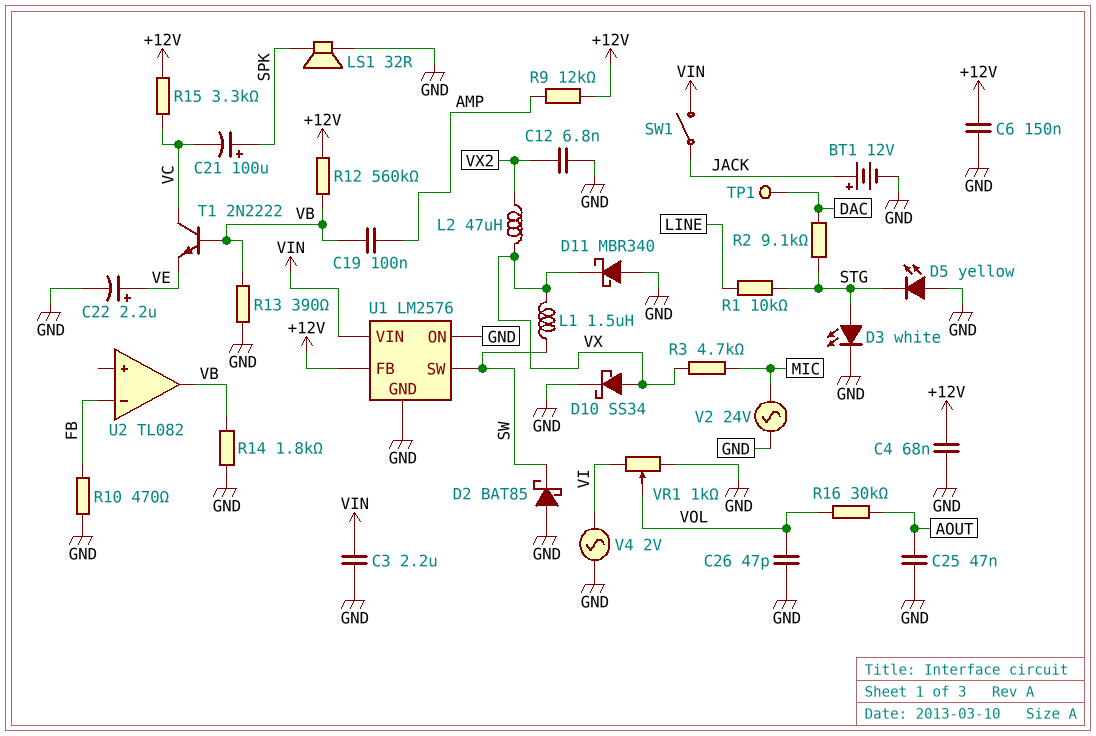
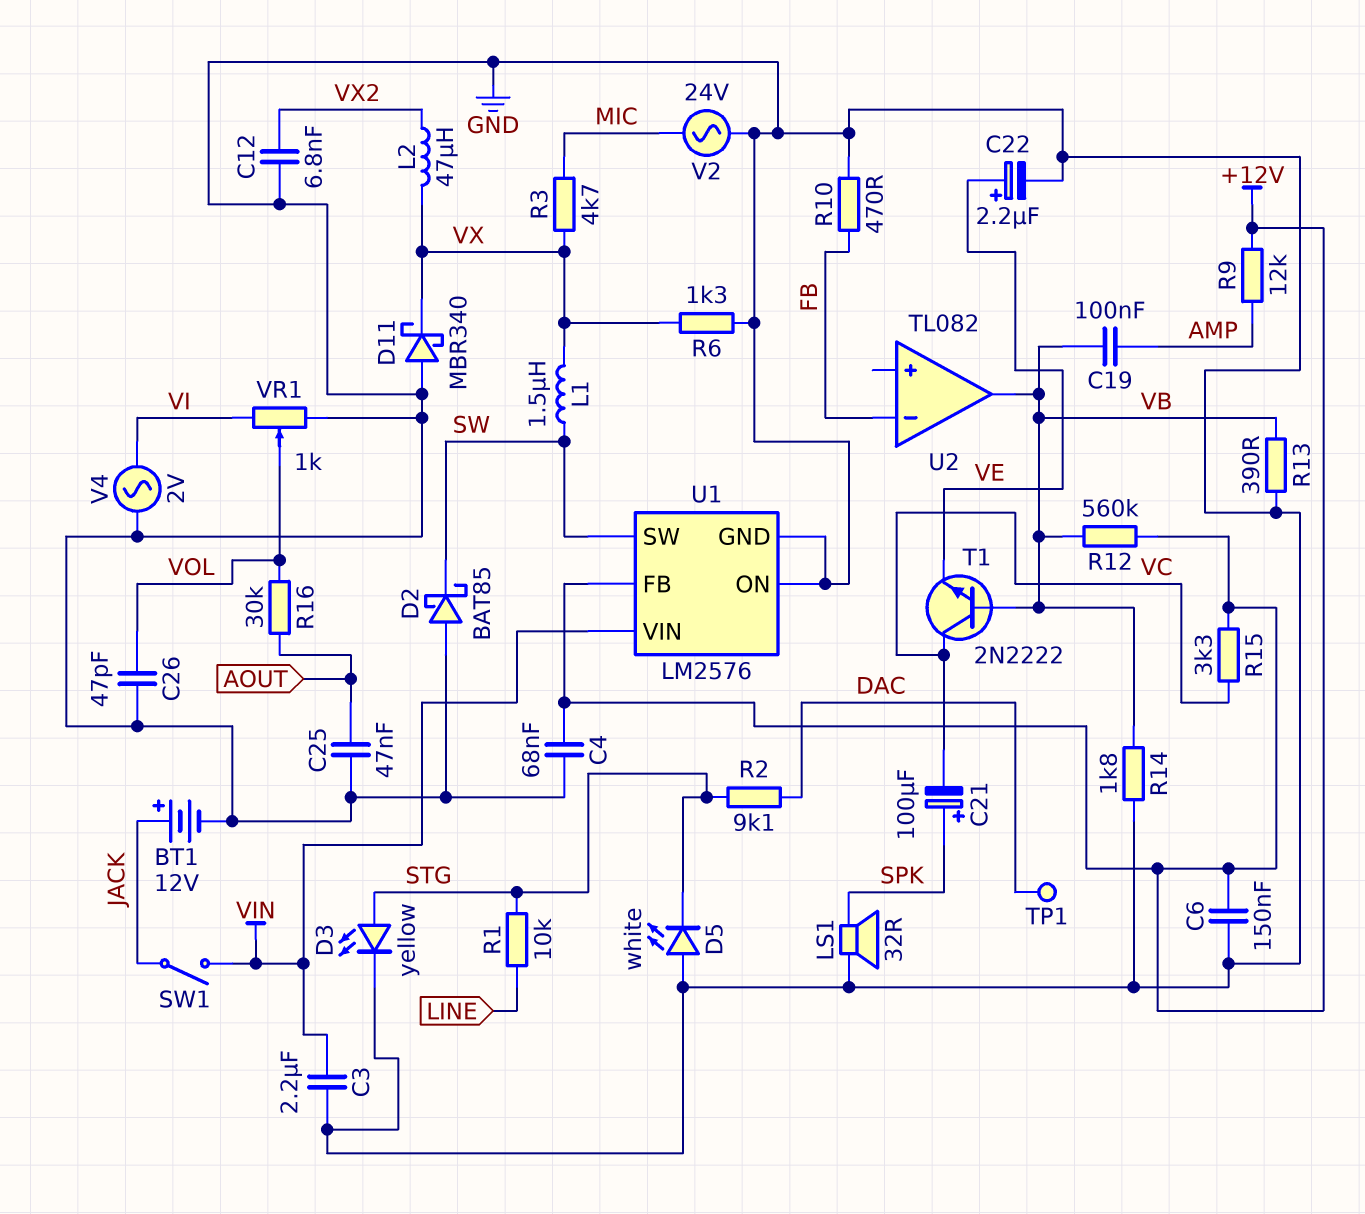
D3: LED white (A STG, K GND) -> LED yellow (A STG, K GND)
D5: LED yellow (A GND, K STG) -> LED white (A GND, K STG)
D10: schottky SS34 (A VX, K GND) -> none
R6: none -> 1.3k (GND, VX)

